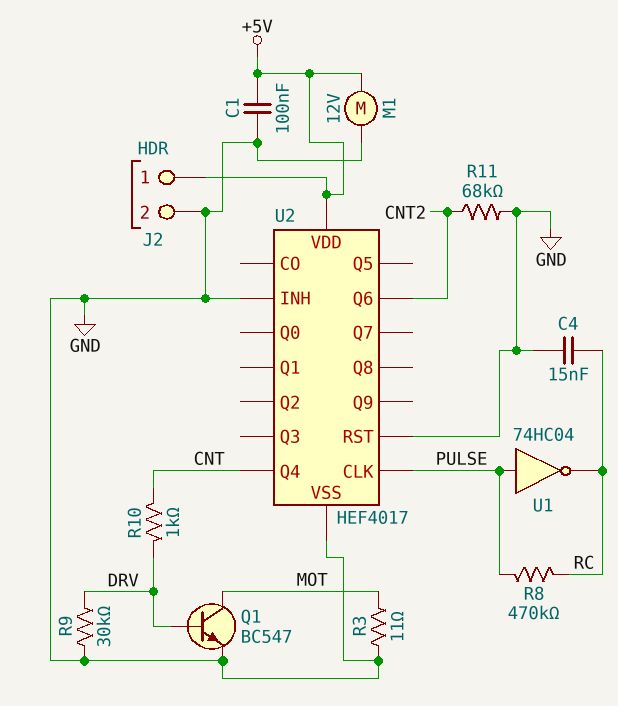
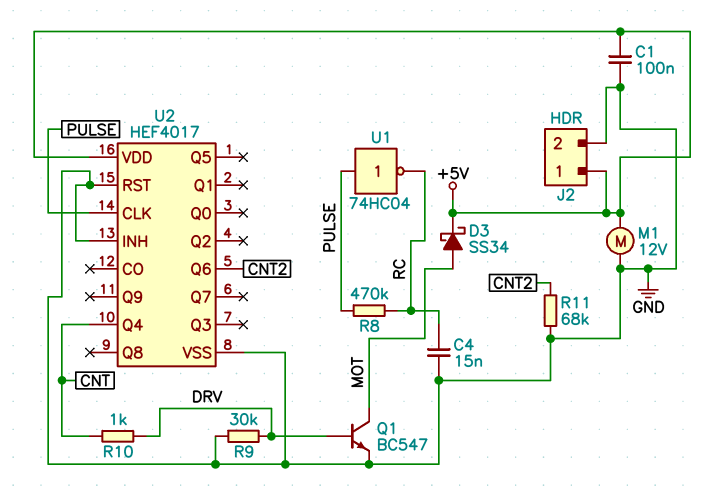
D3: none -> schottky SS34 (A MOT, K +5V)
R3: 11 (GND, MOT) -> none

